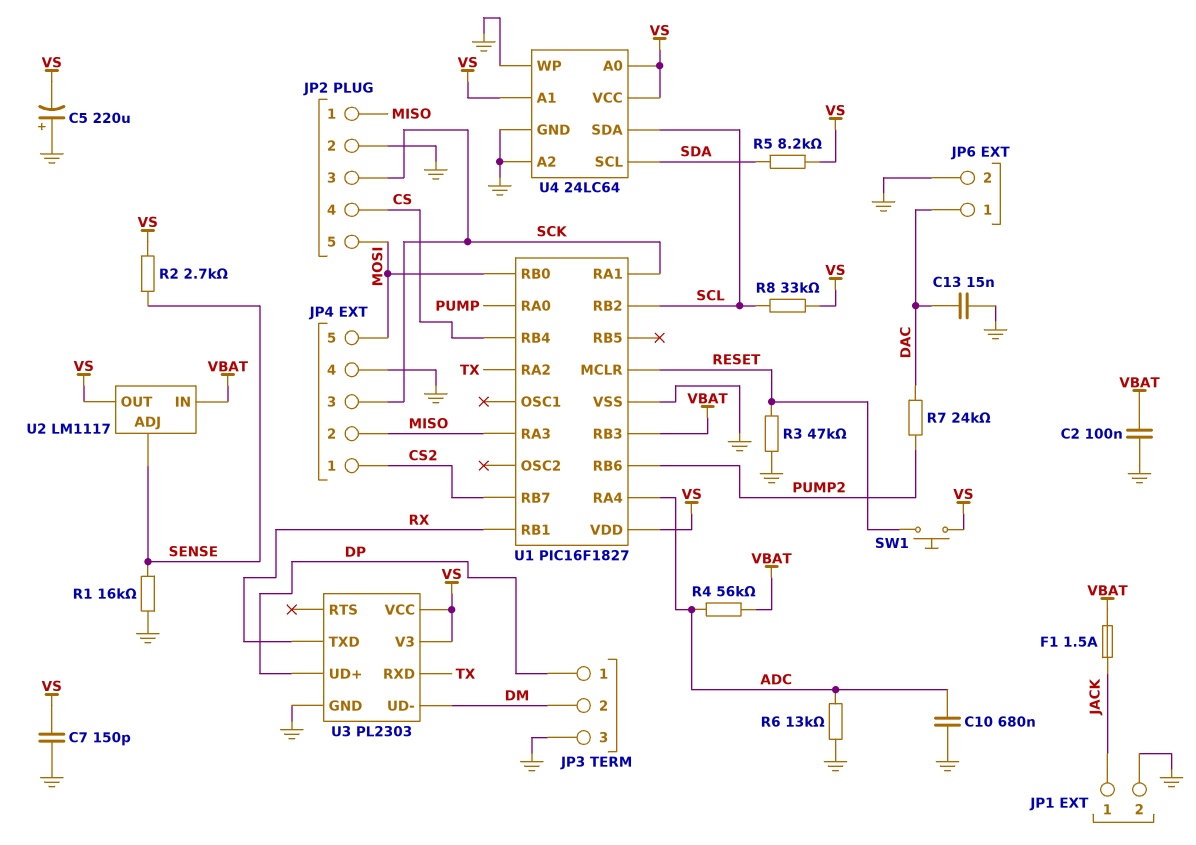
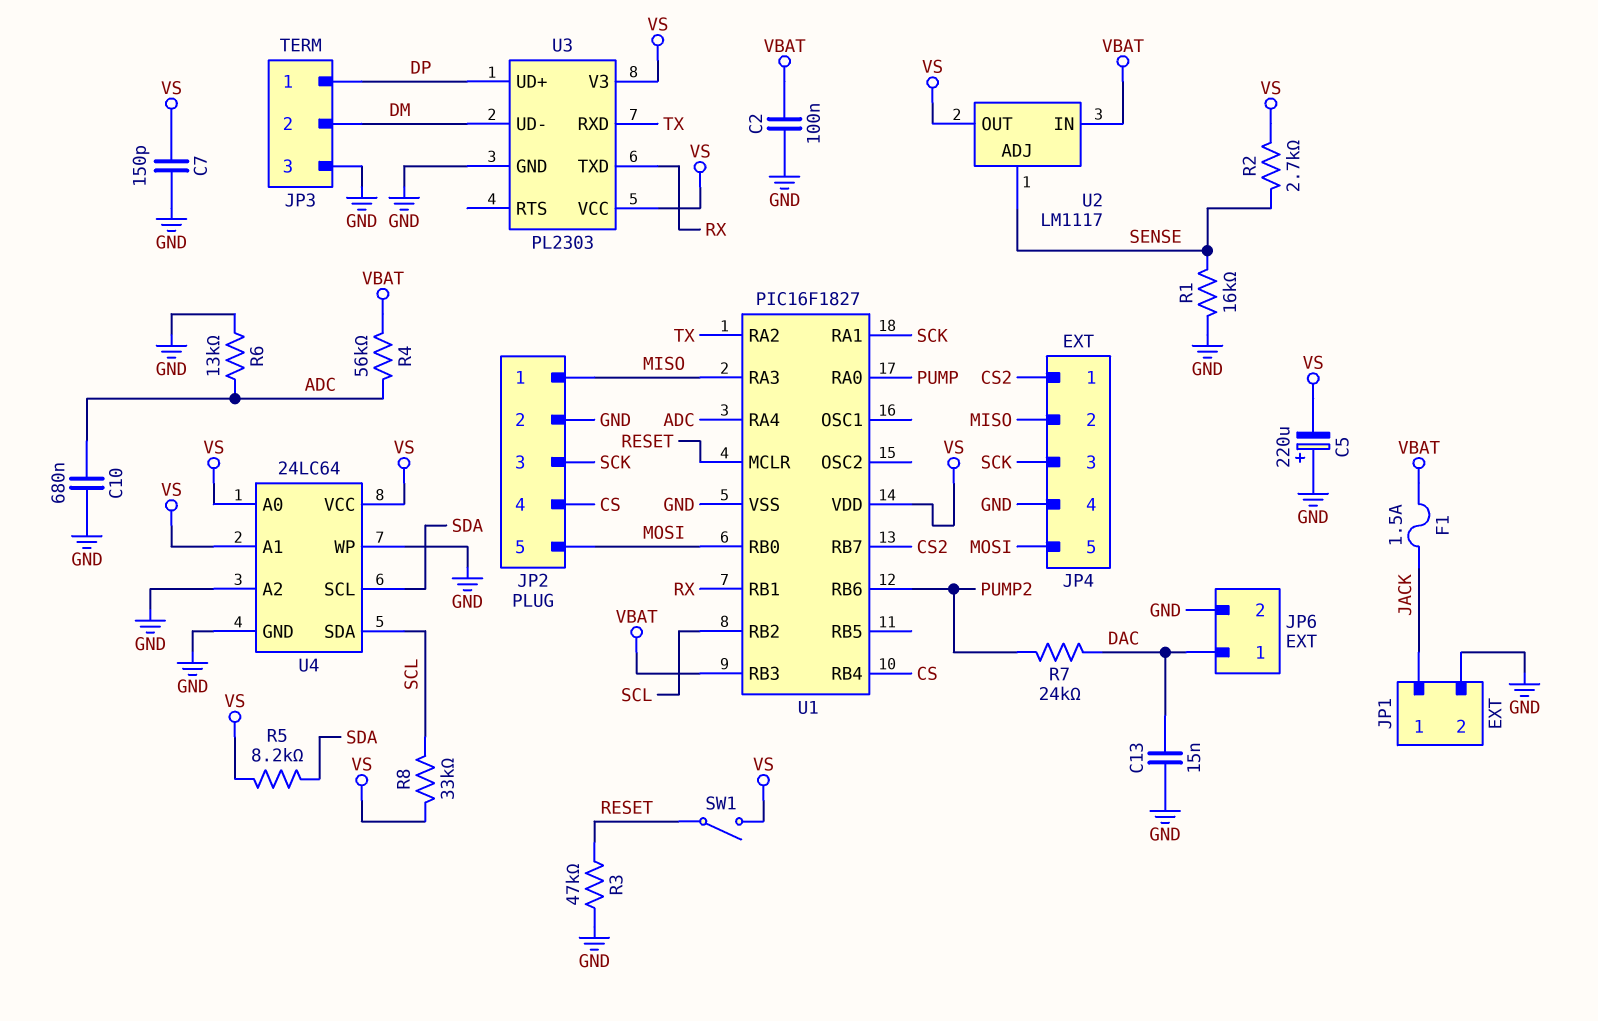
SW1: button (RESET, VS) -> switch (RESET, VS)

